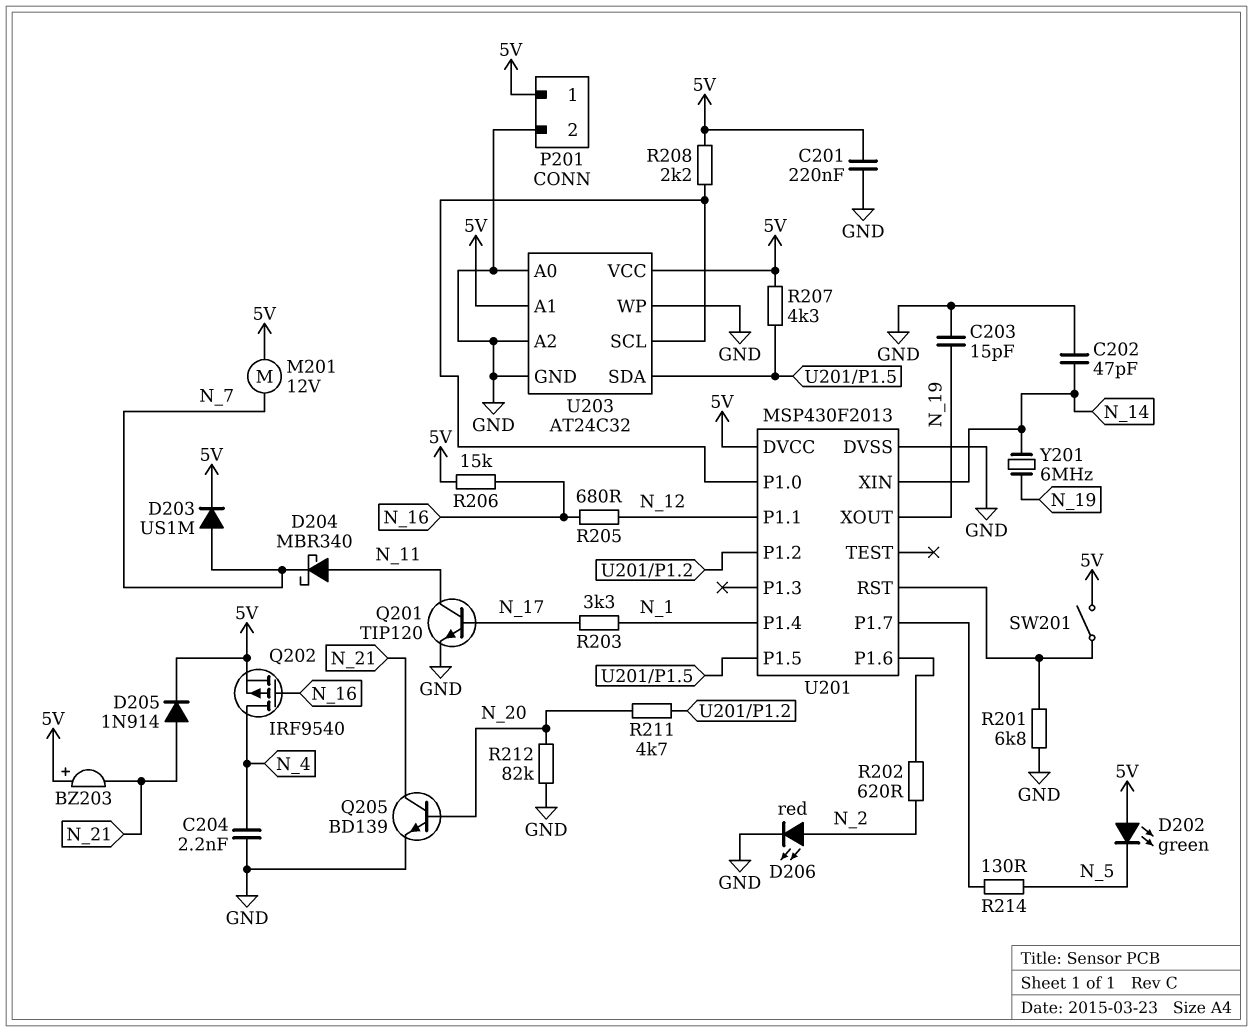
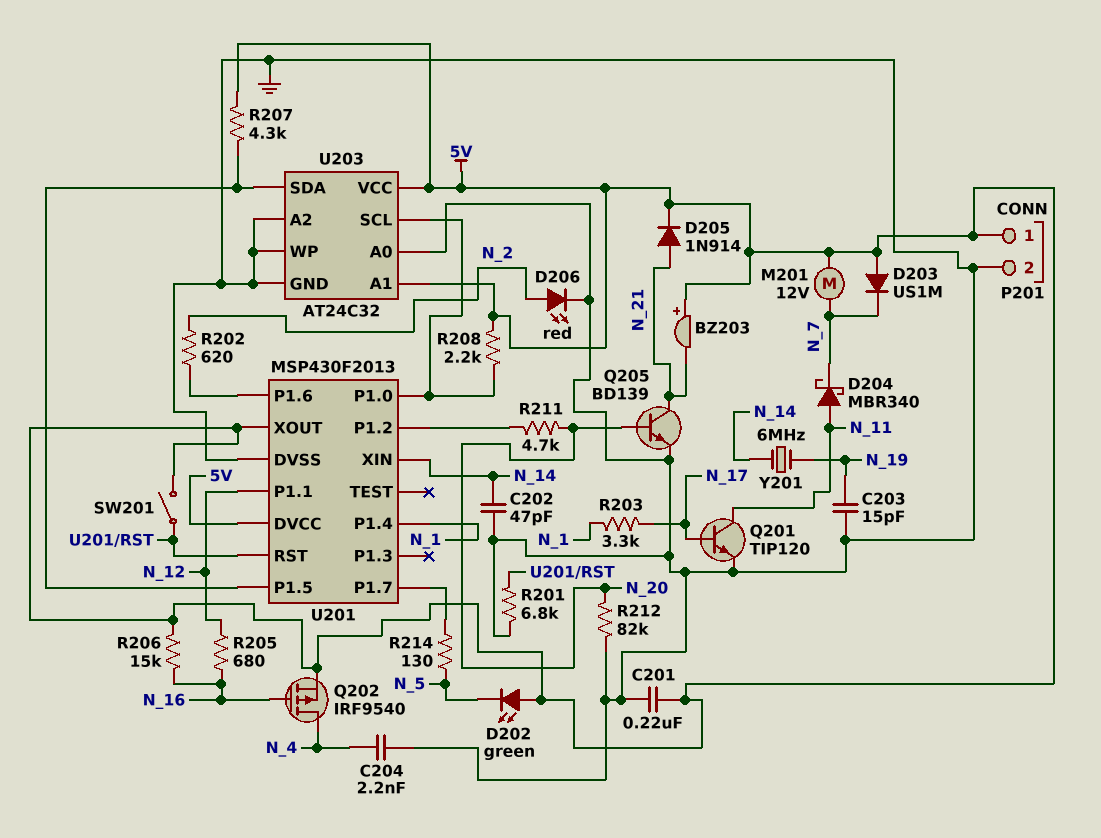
D203: diode US1M (A N_7, K 5V) -> diode US1M (A 5V, K N_7)
U201 pin XOUT: N_19 -> 5V

